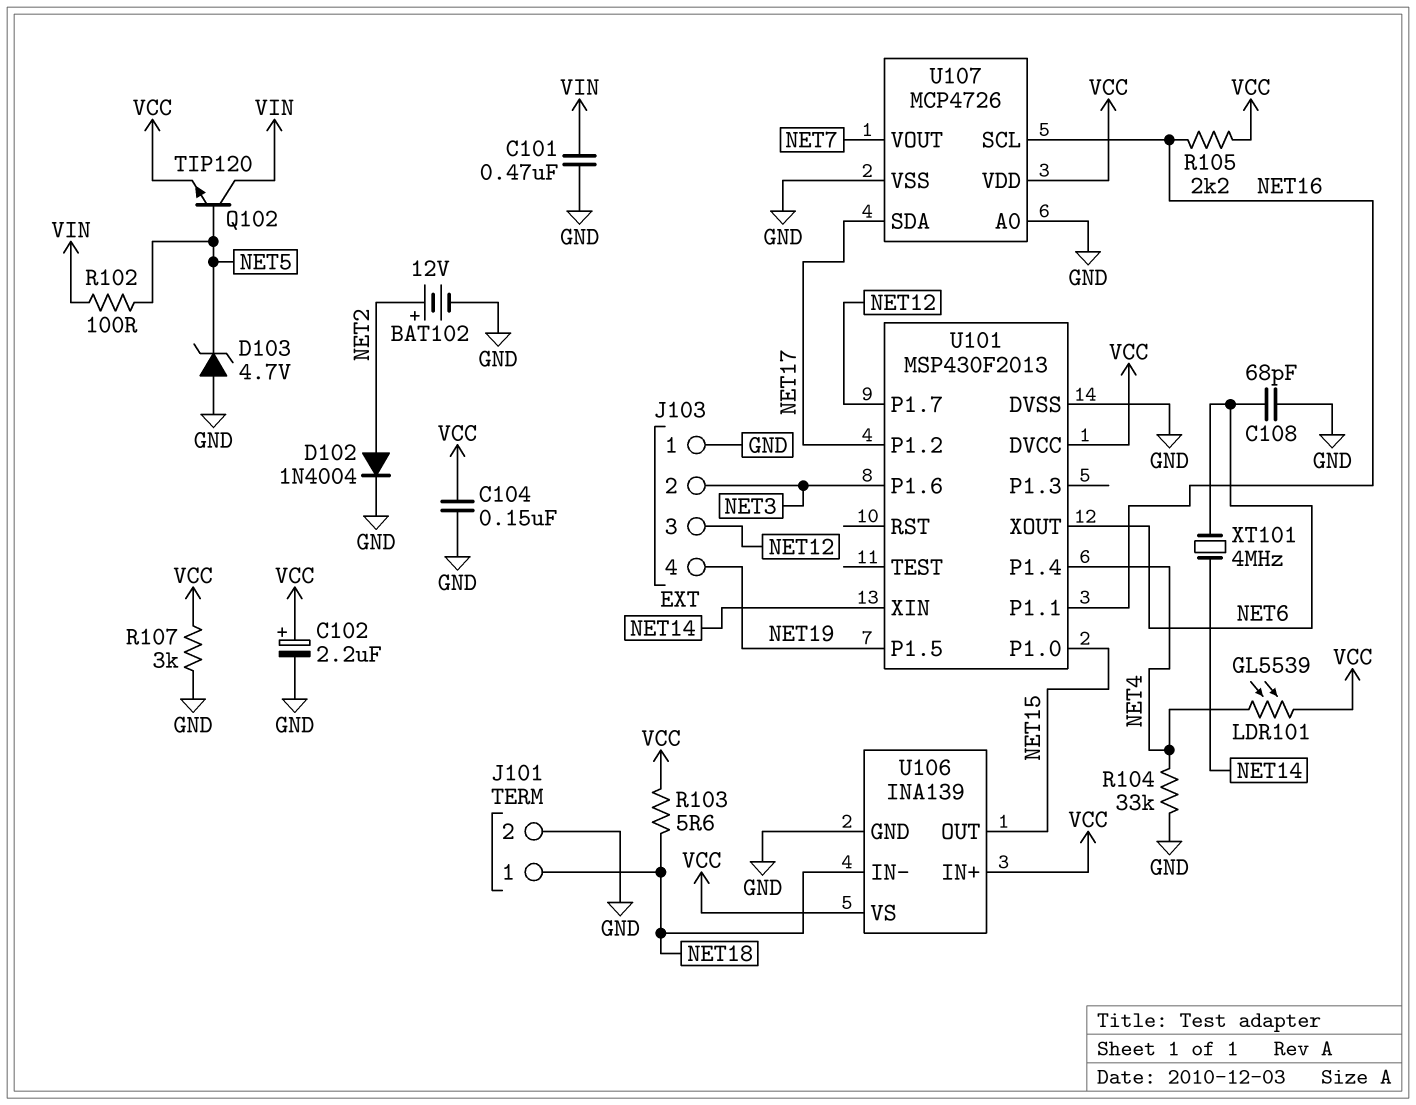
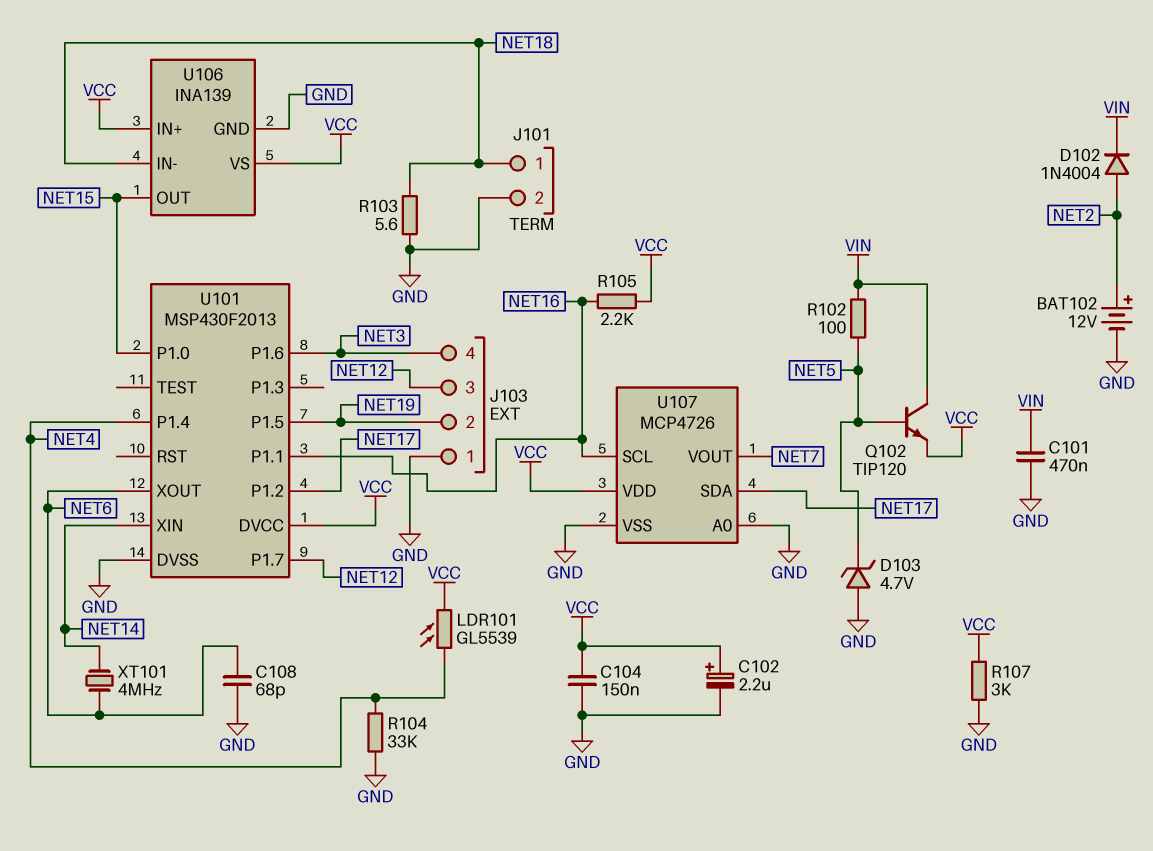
D102: diode 1N4004 (A NET2, K GND) -> diode 1N4004 (A NET2, K VIN)
J103 pin 2: NET3 -> NET19
J103 pin 4: NET19 -> NET3
R103: 5.6 (NET18, VCC) -> 5.6 (GND, NET18)

